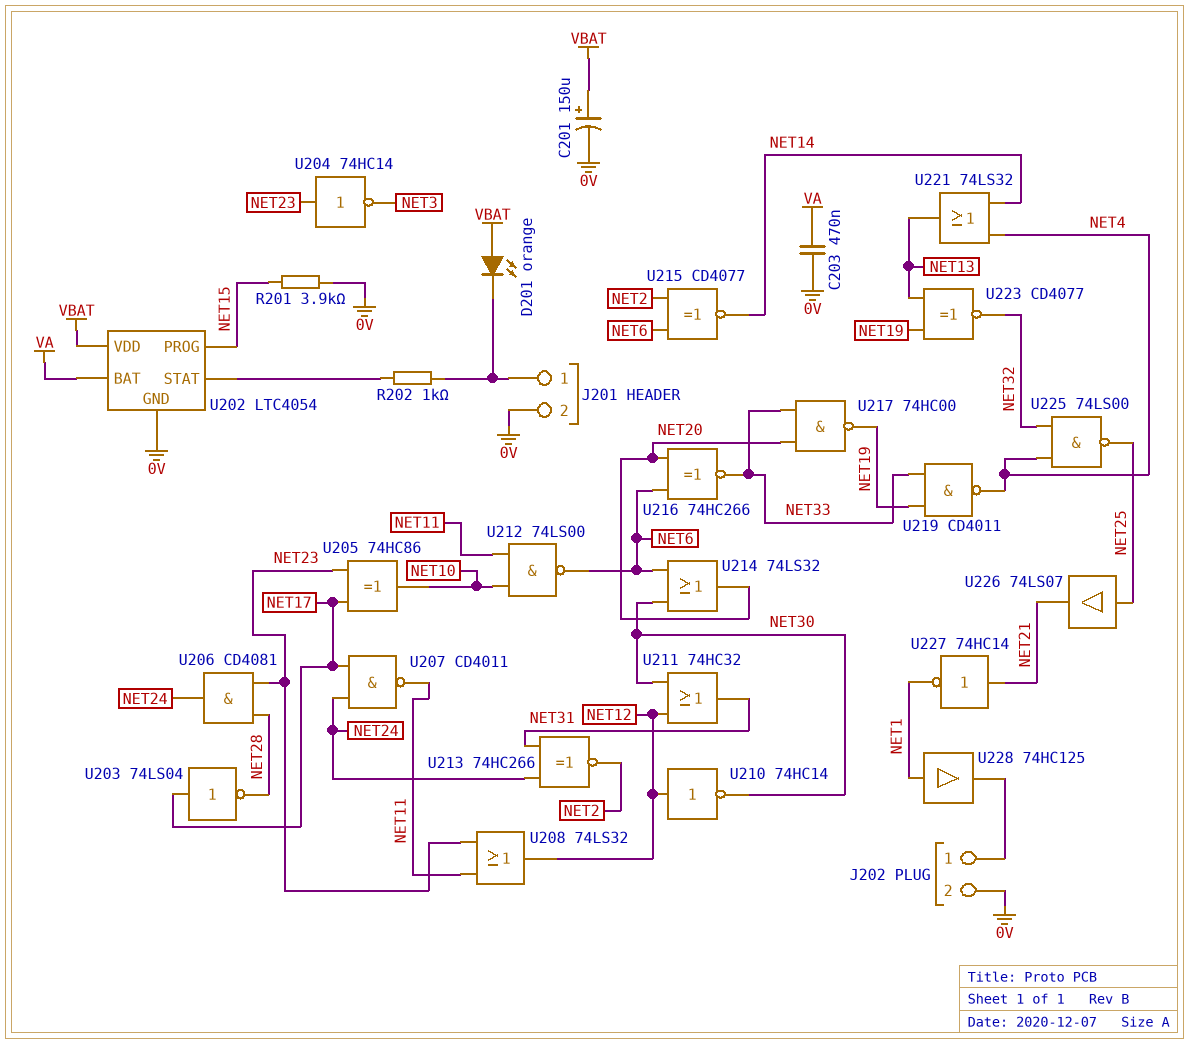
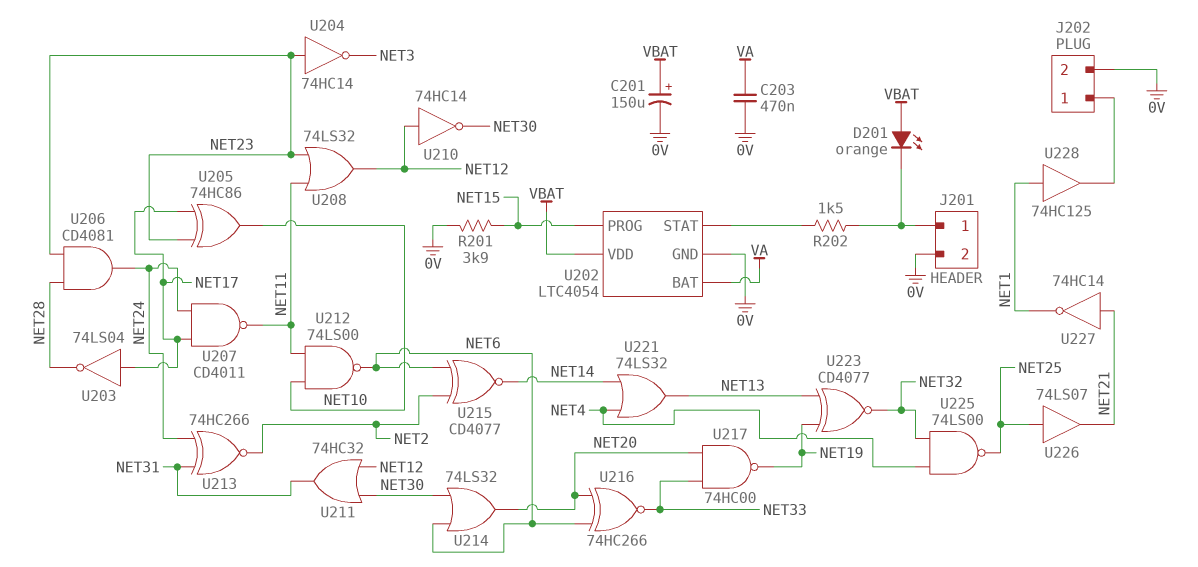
R202: 1k (J201/1, U202/STAT) -> 1.5k (J201/1, U202/STAT)
U219: NAND CD4011 (in NET19, in NET33, out NET4) -> none

